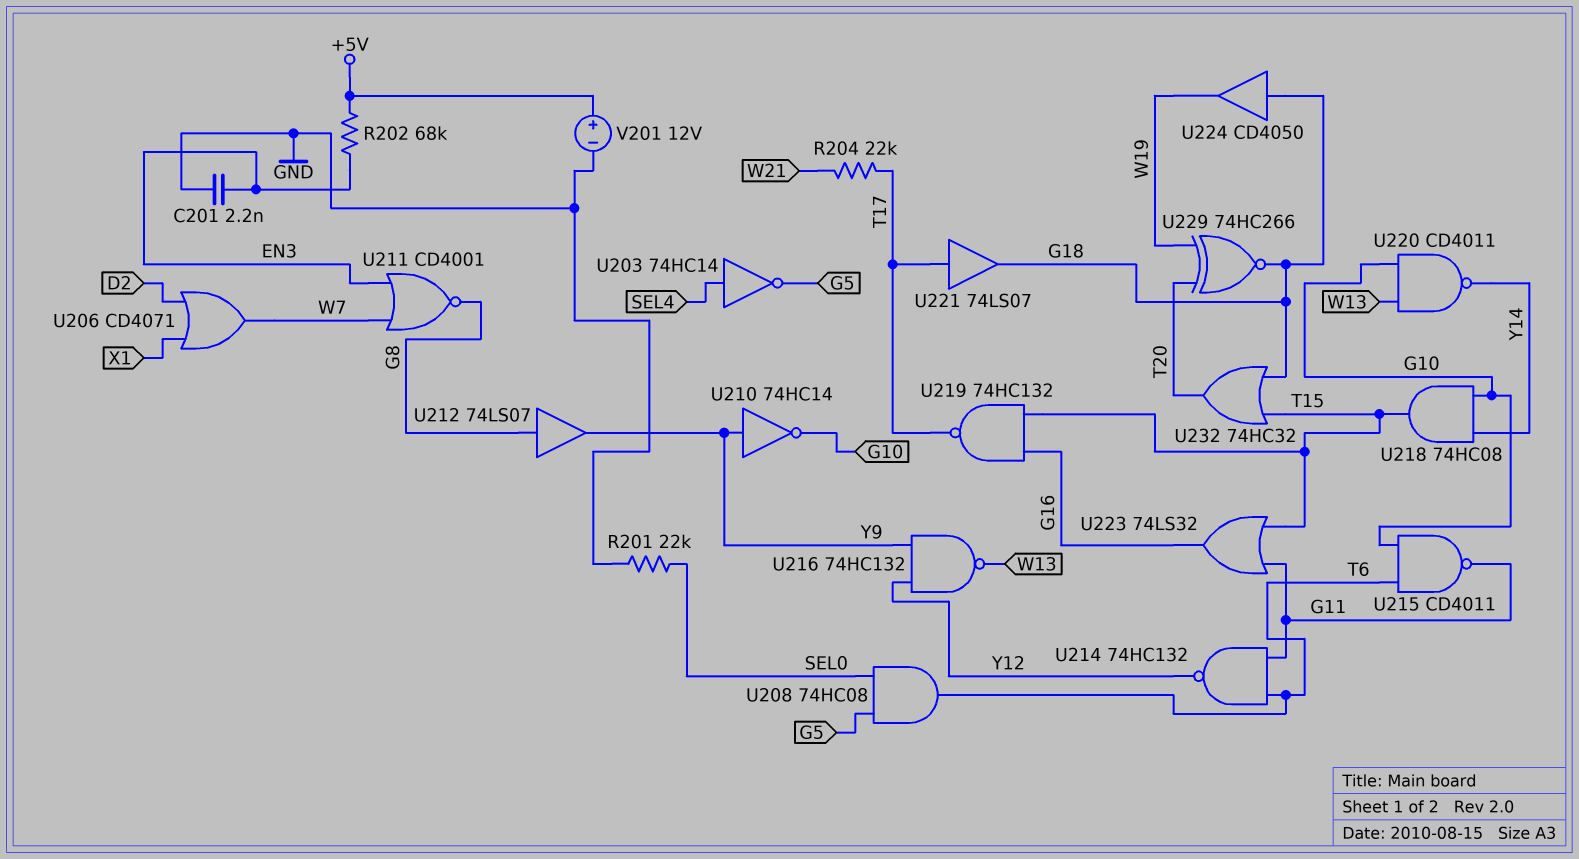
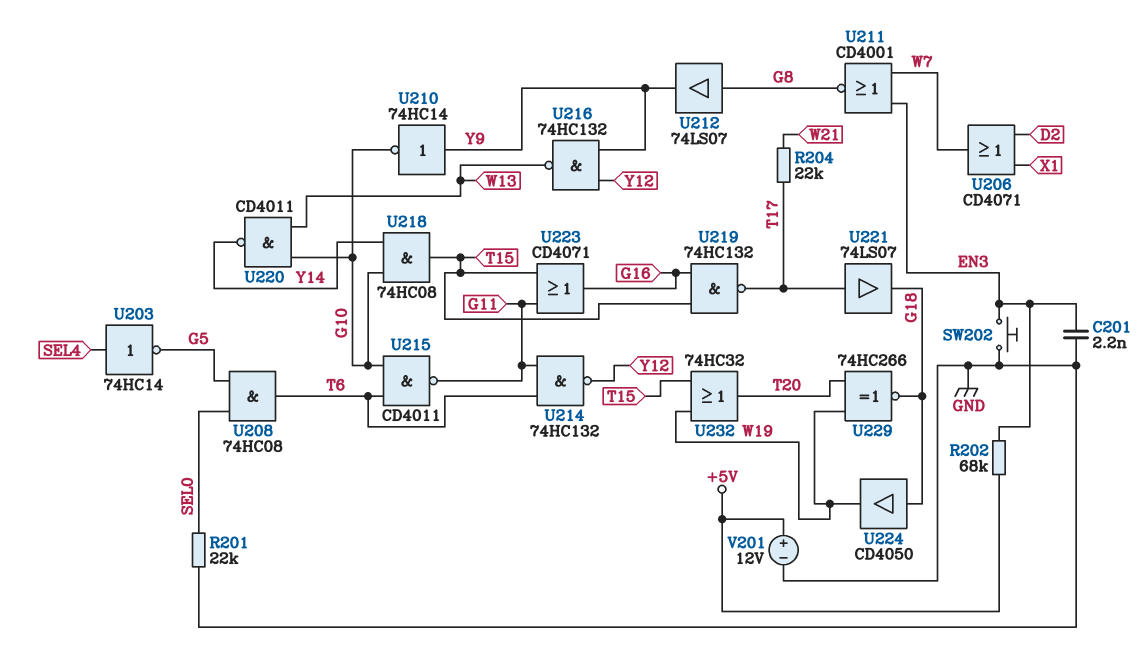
SW202: none -> button (EN3, GND)
U223: OR 74LS32 (in G11, in T15, out G16) -> OR CD4071 (in G11, in T15, out G16)
U232: OR 74HC32 (in G18, in T15, out T20) -> OR 74HC32 (in T15, in W19, out T20)

